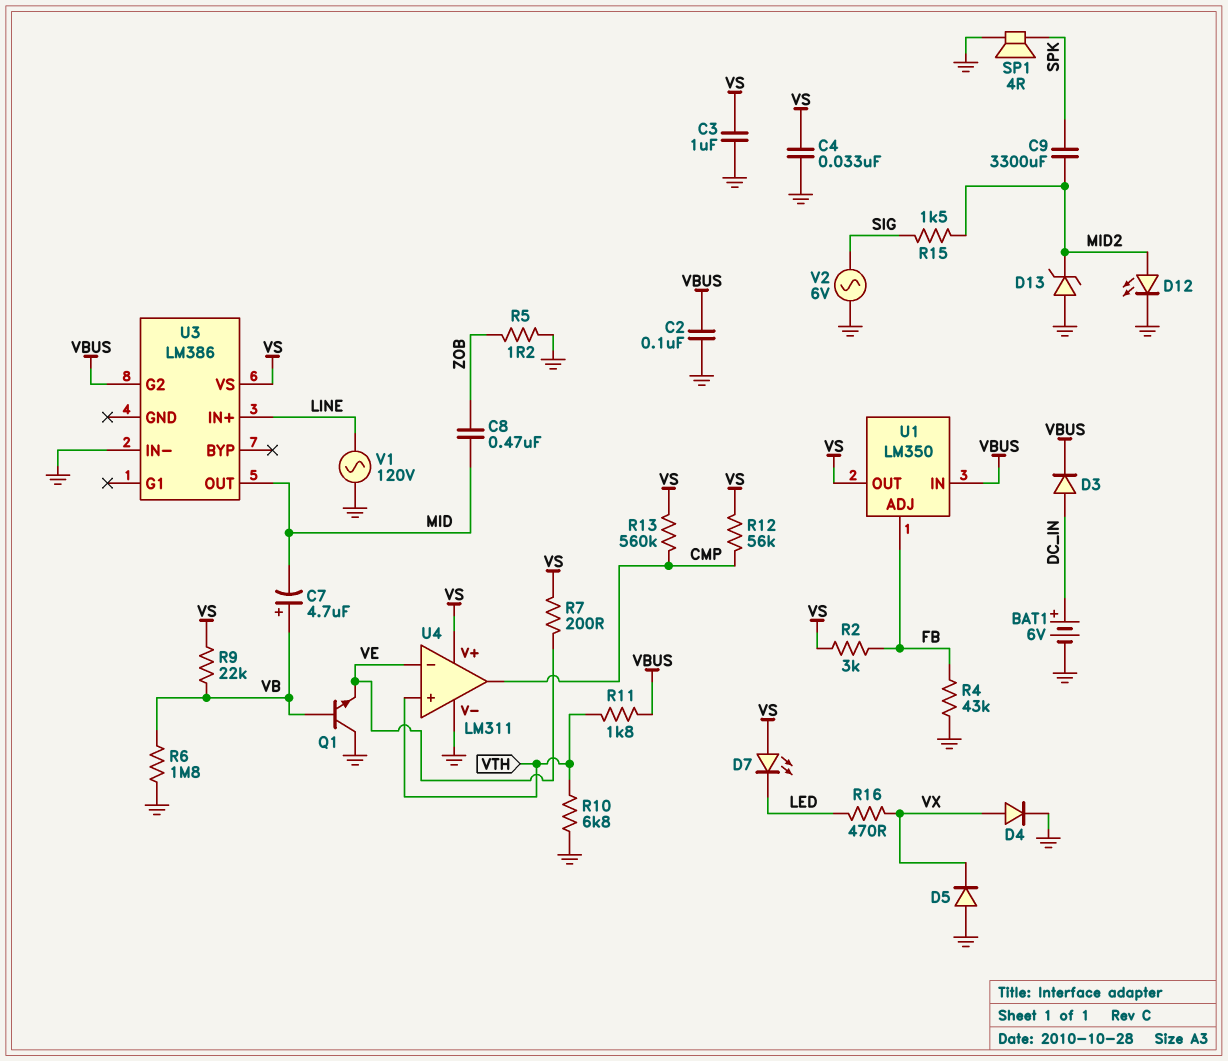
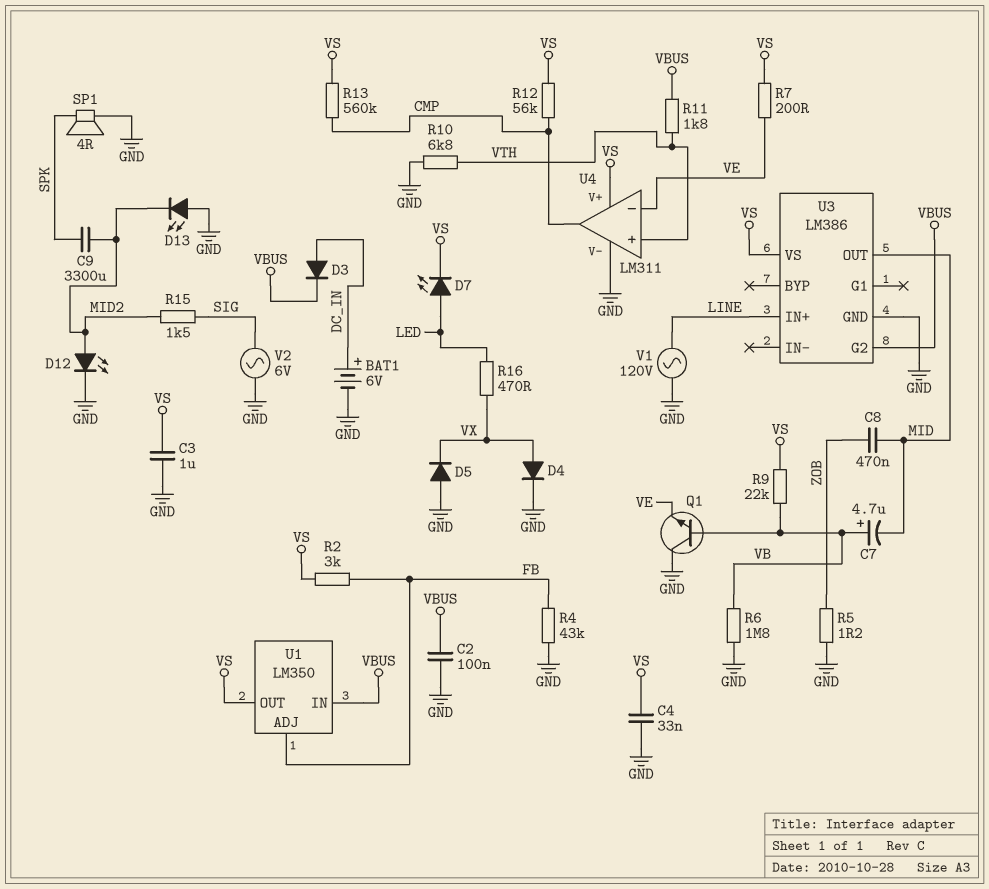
D7: LED (A VS, K LED) -> LED (A LED, K VS)
D13: zener (A GND, K MID2) -> LED (A GND, K MID2)
U3 pin GND: none -> GND
U3 pin IN-: GND -> none

